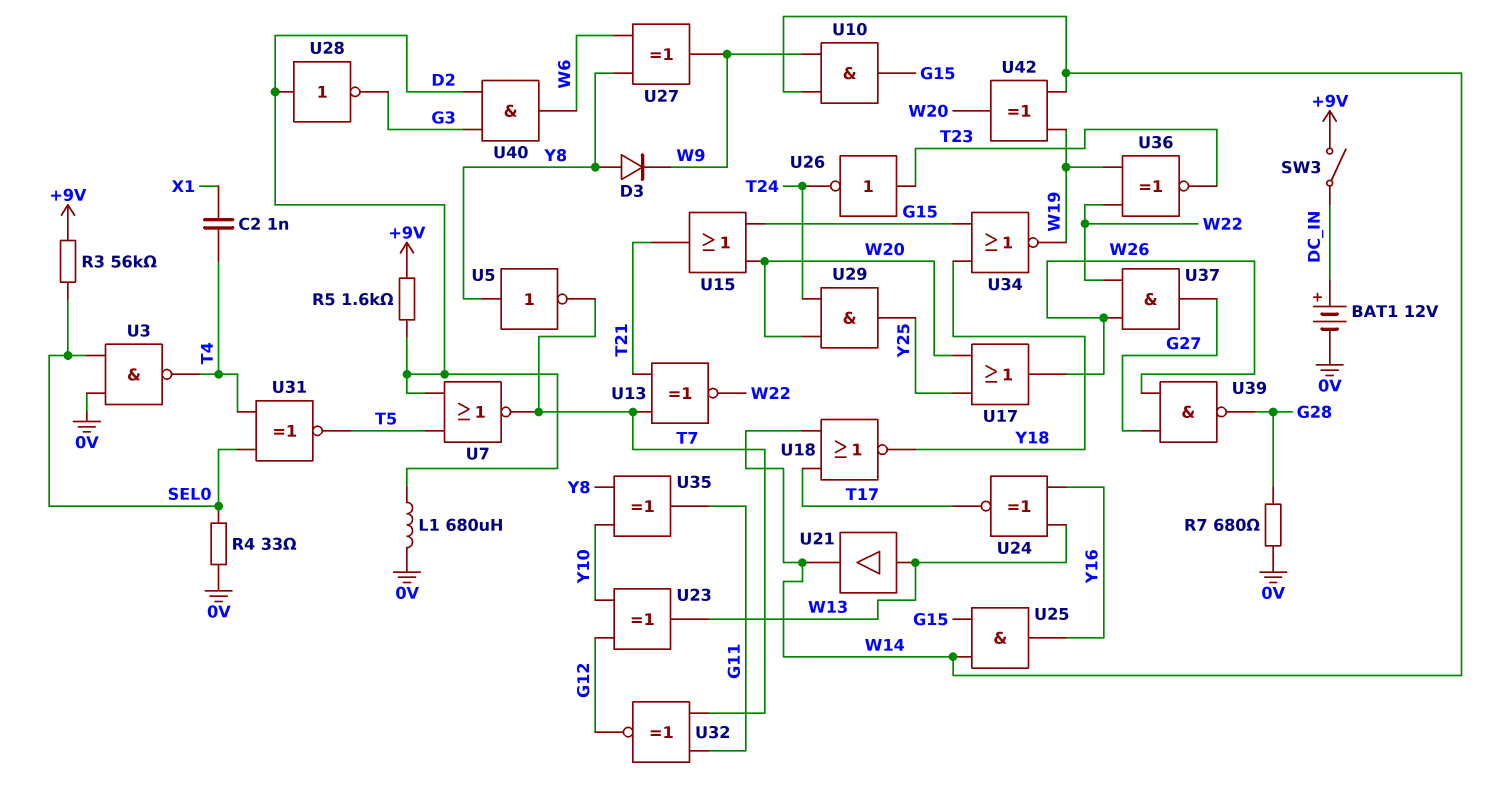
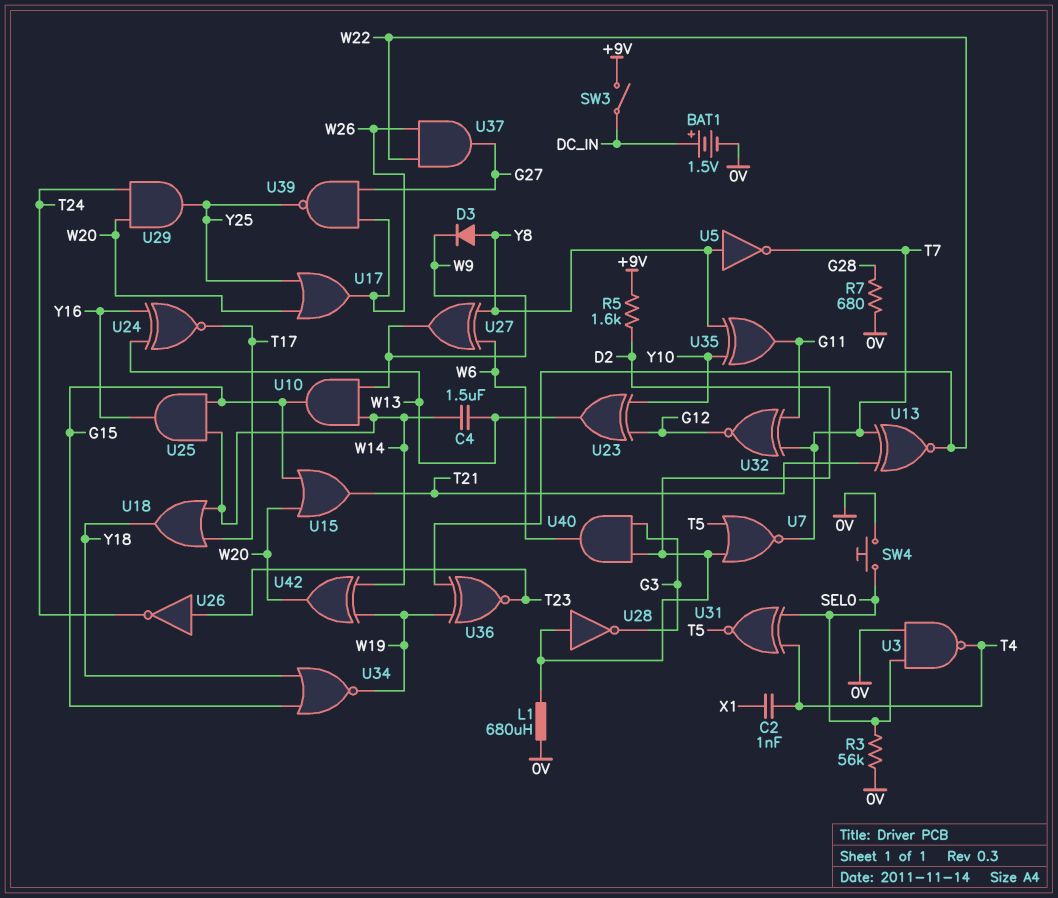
BAT1: 12V (plus DC_IN, minus 0V) -> 1.5V (plus DC_IN, minus 0V)
C4: none -> 1.5uF (W13, W14)
R3: 56k (+9V, SEL0) -> 56k (0V, SEL0)
R4: 33 (0V, SEL0) -> none
SW4: none -> button (0V, SEL0)
U18: NOR (in T17, in W14, out Y18) -> OR (in T17, in W14, out Y18)
U21: buffer (in W13, out W14) -> none
U39: NAND (in G27, in W26, out G28) -> NAND (in G27, in W26, out Y25)

